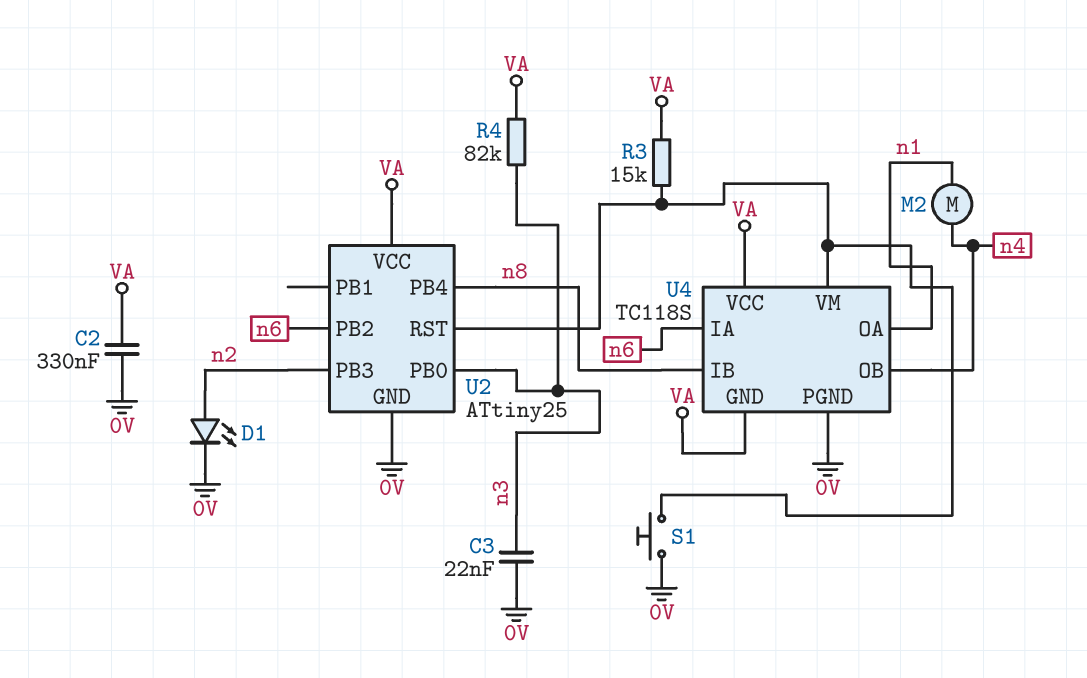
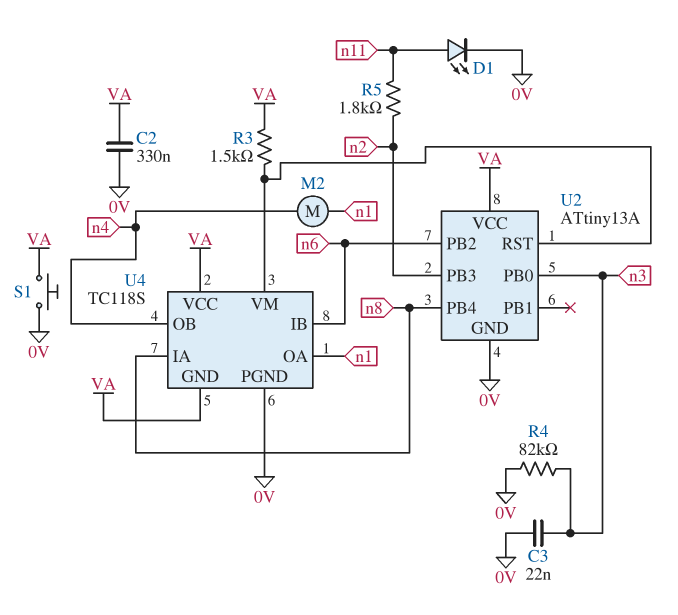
D1: LED (A n2, K 0V) -> LED (A n11, K 0V)
R3: 15k (U2/RST, VA) -> 1.5k (U2/RST, VA)
R4: 82k (VA, n3) -> 82k (0V, n3)
R5: none -> 1.8k (n2, n11)
S1: button (0V, U2/RST) -> button (0V, VA)
U2: ATtiny25 -> ATtiny13A
U4 pin IA: n6 -> n8
U4 pin IB: n8 -> n6

